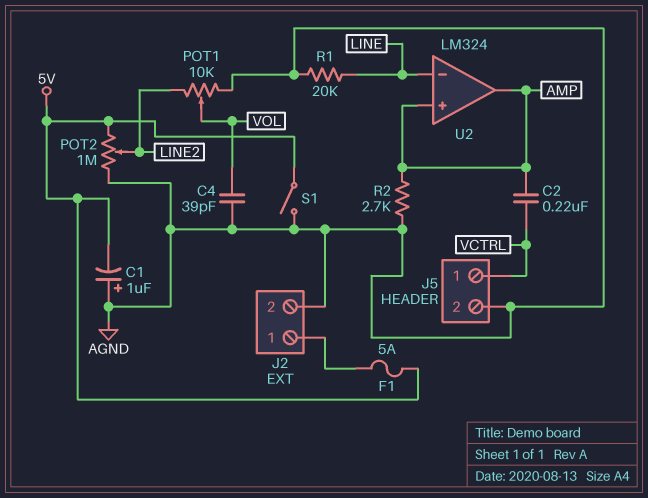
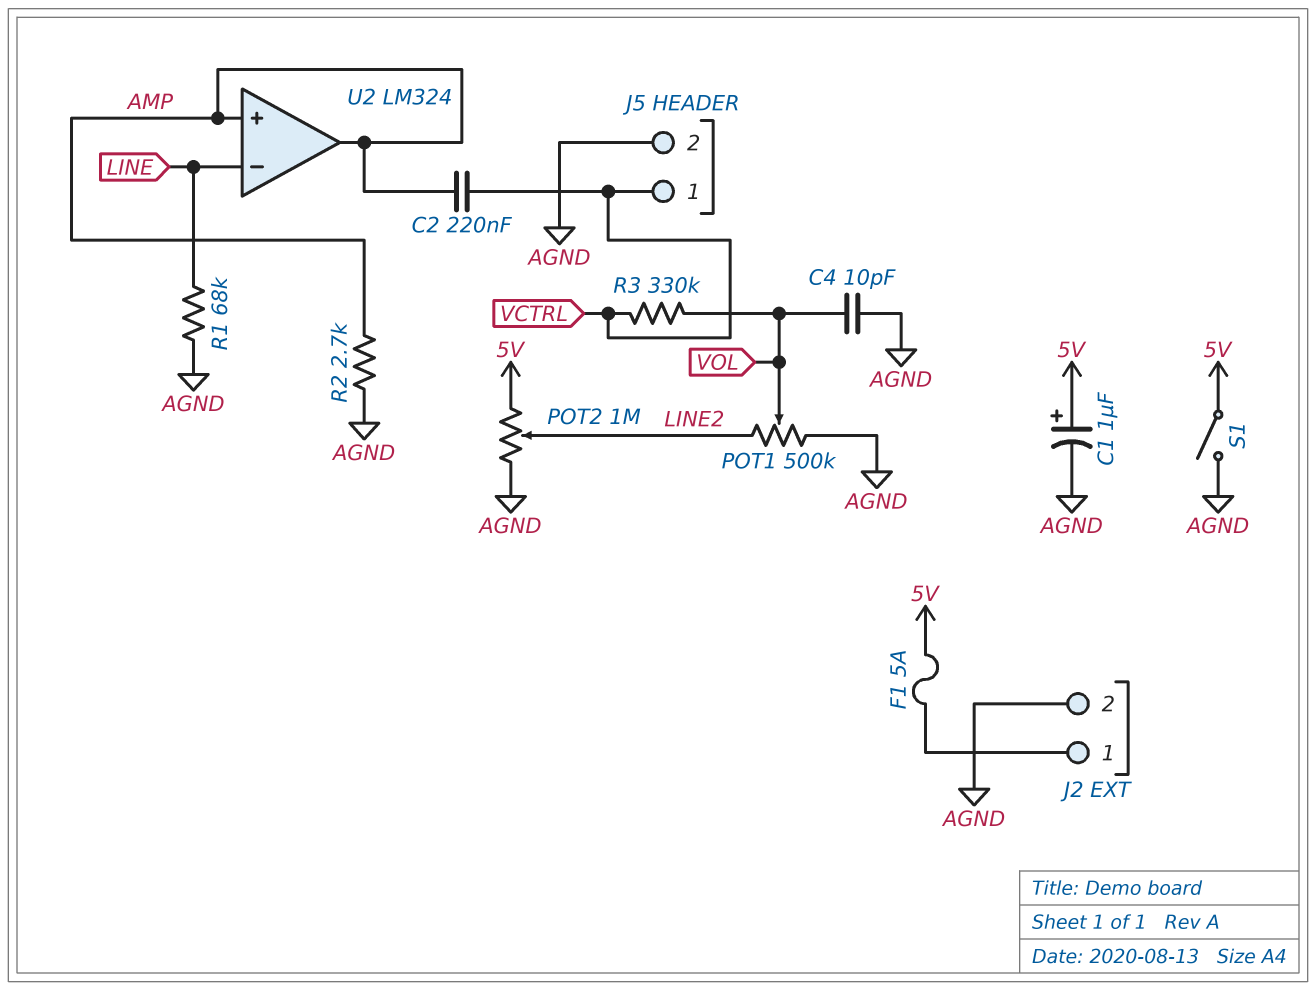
C1: 1uF (plus AGND, minus 5V) -> 1uF (plus 5V, minus AGND)
C4: 39pF (AGND, VOL) -> 10pF (AGND, VOL)
POT1: 10k (AGND, LINE2, wiper VOL) -> 500k (AGND, LINE2, wiper VOL)
R1: 20k (AGND, LINE) -> 68k (AGND, LINE)
R3: none -> 330k (VCTRL, VOL)

